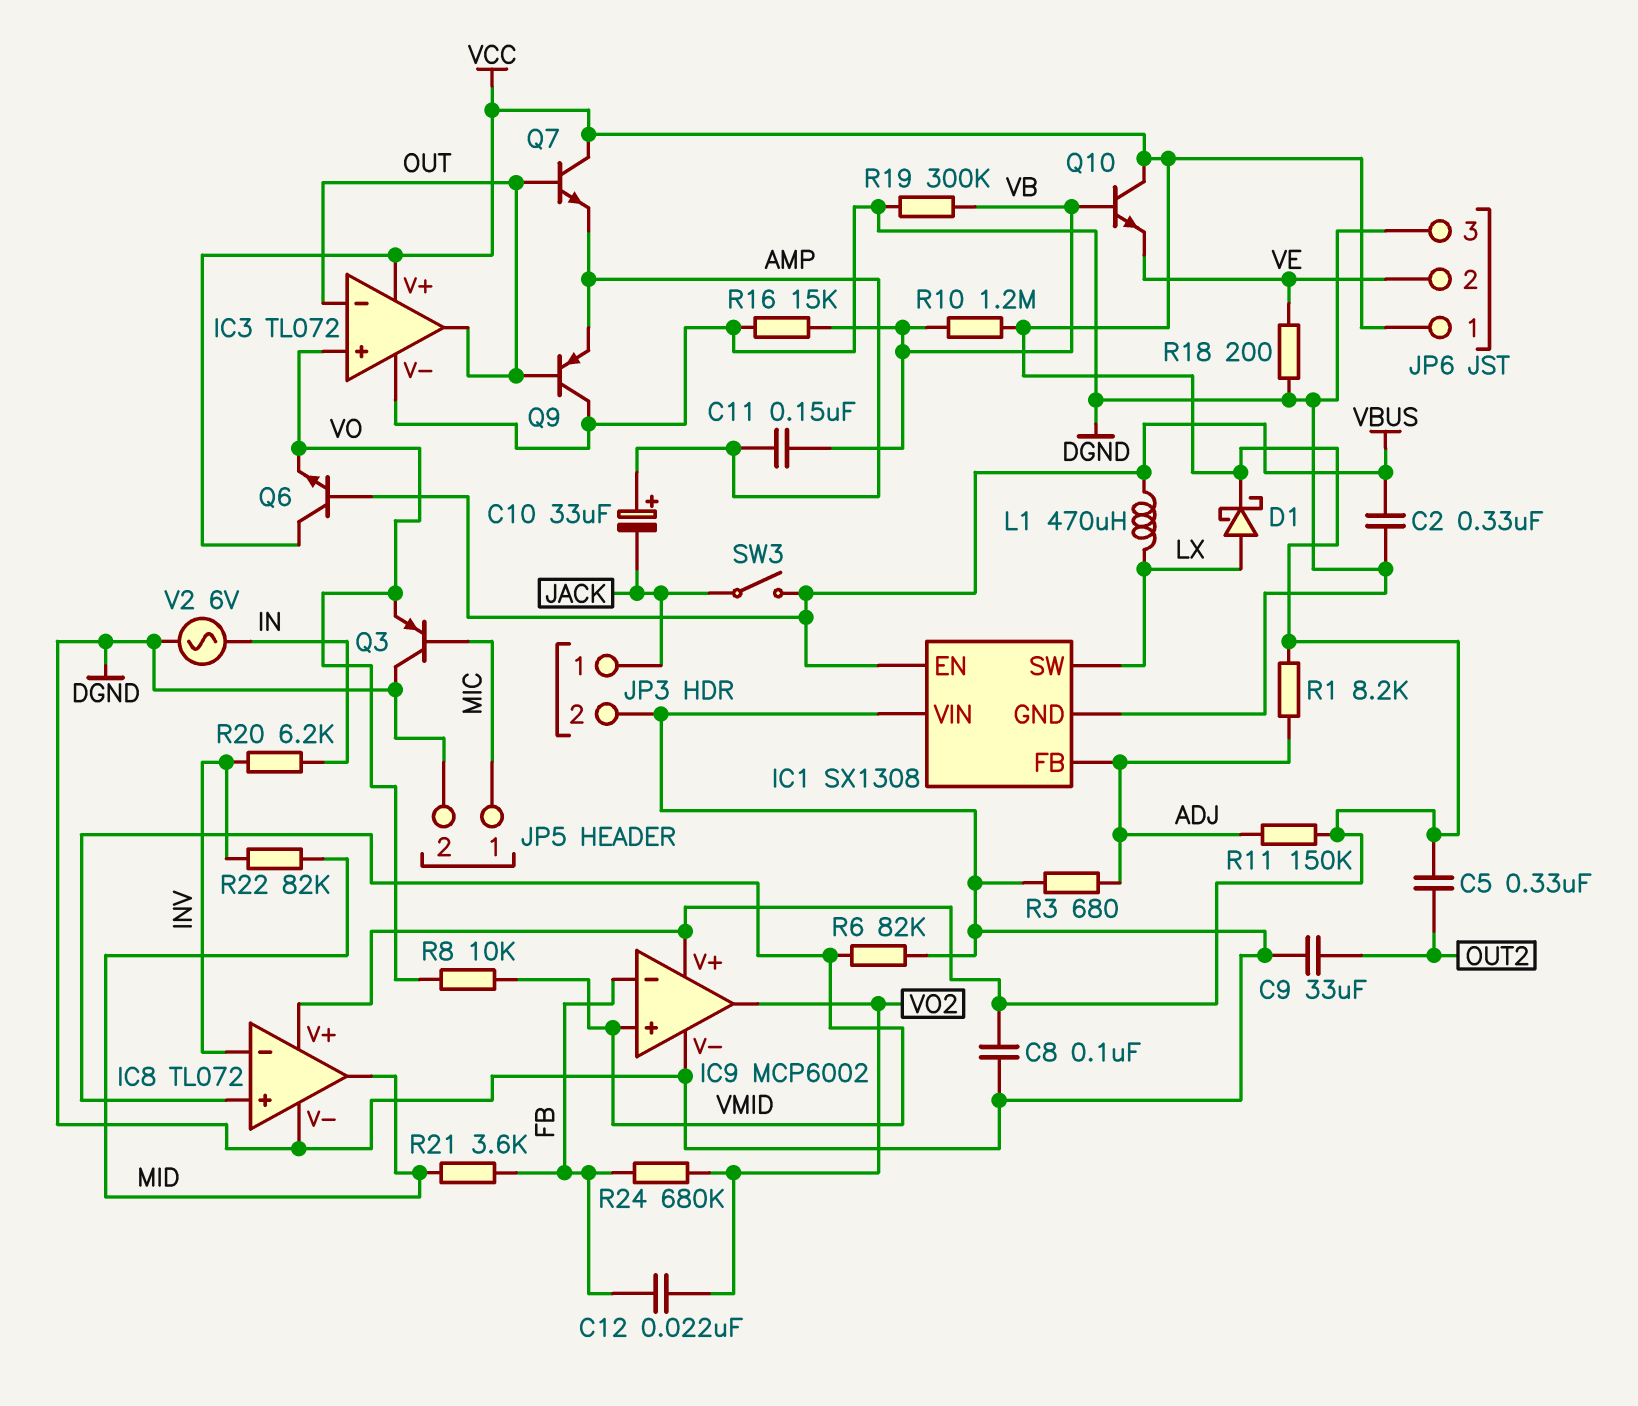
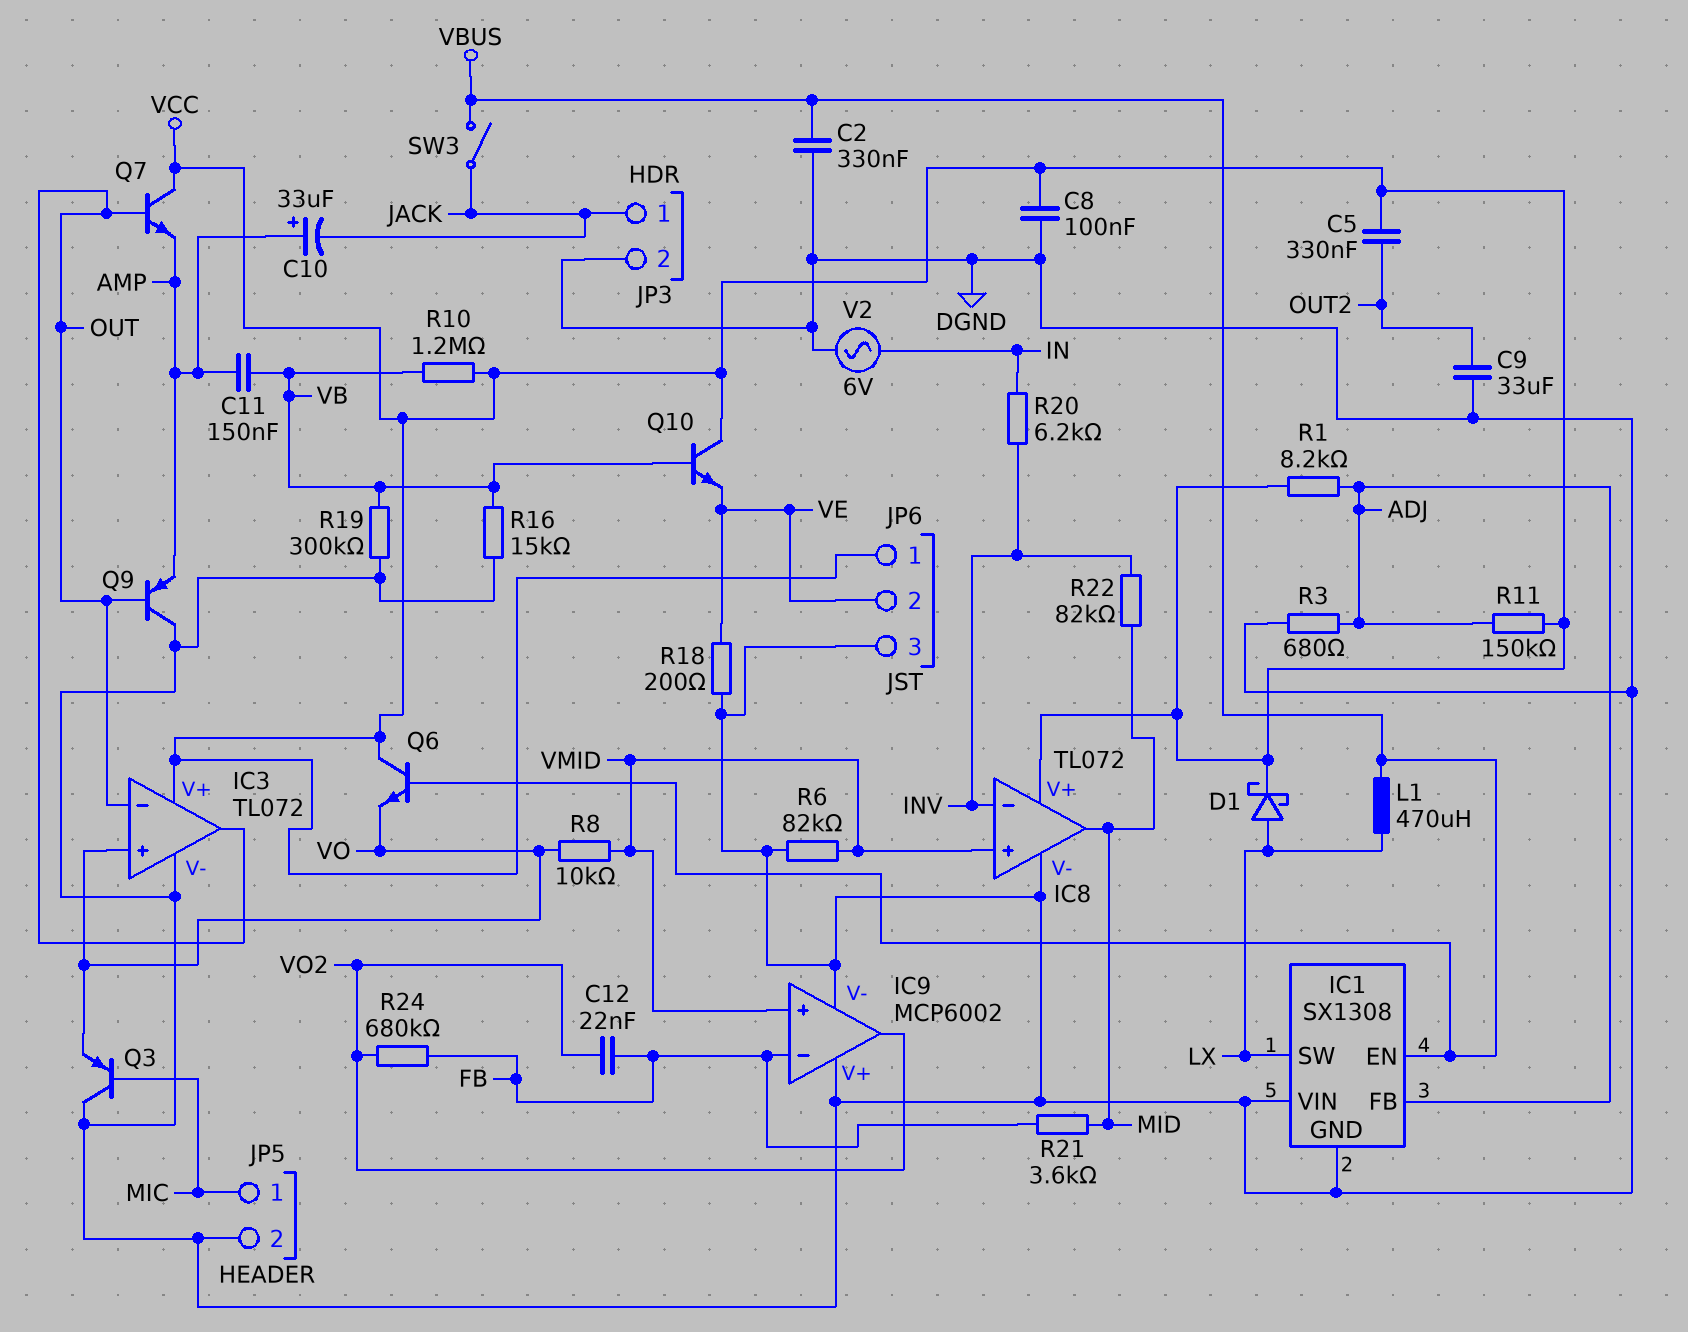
IC9 pin V+: VCC -> DGND

